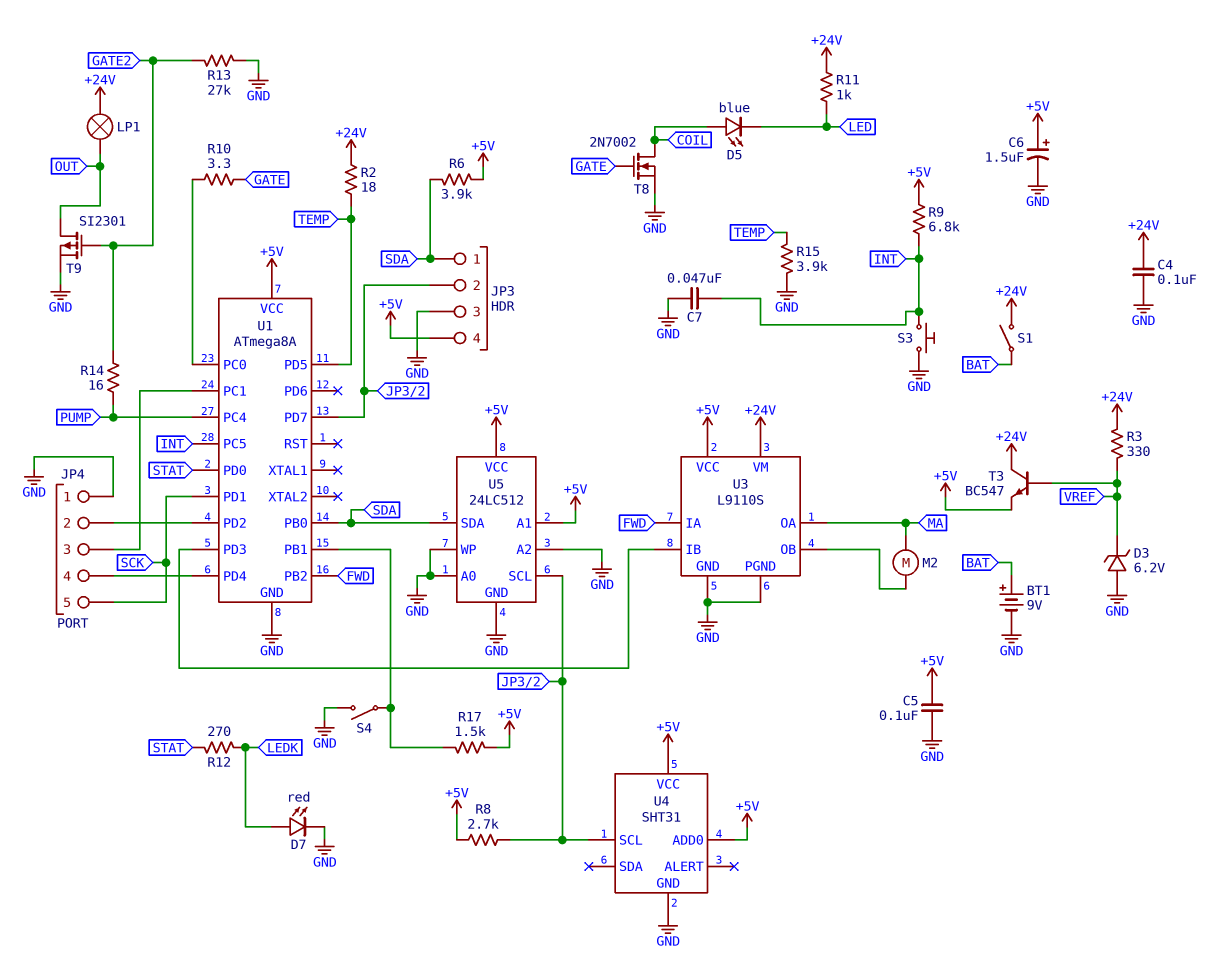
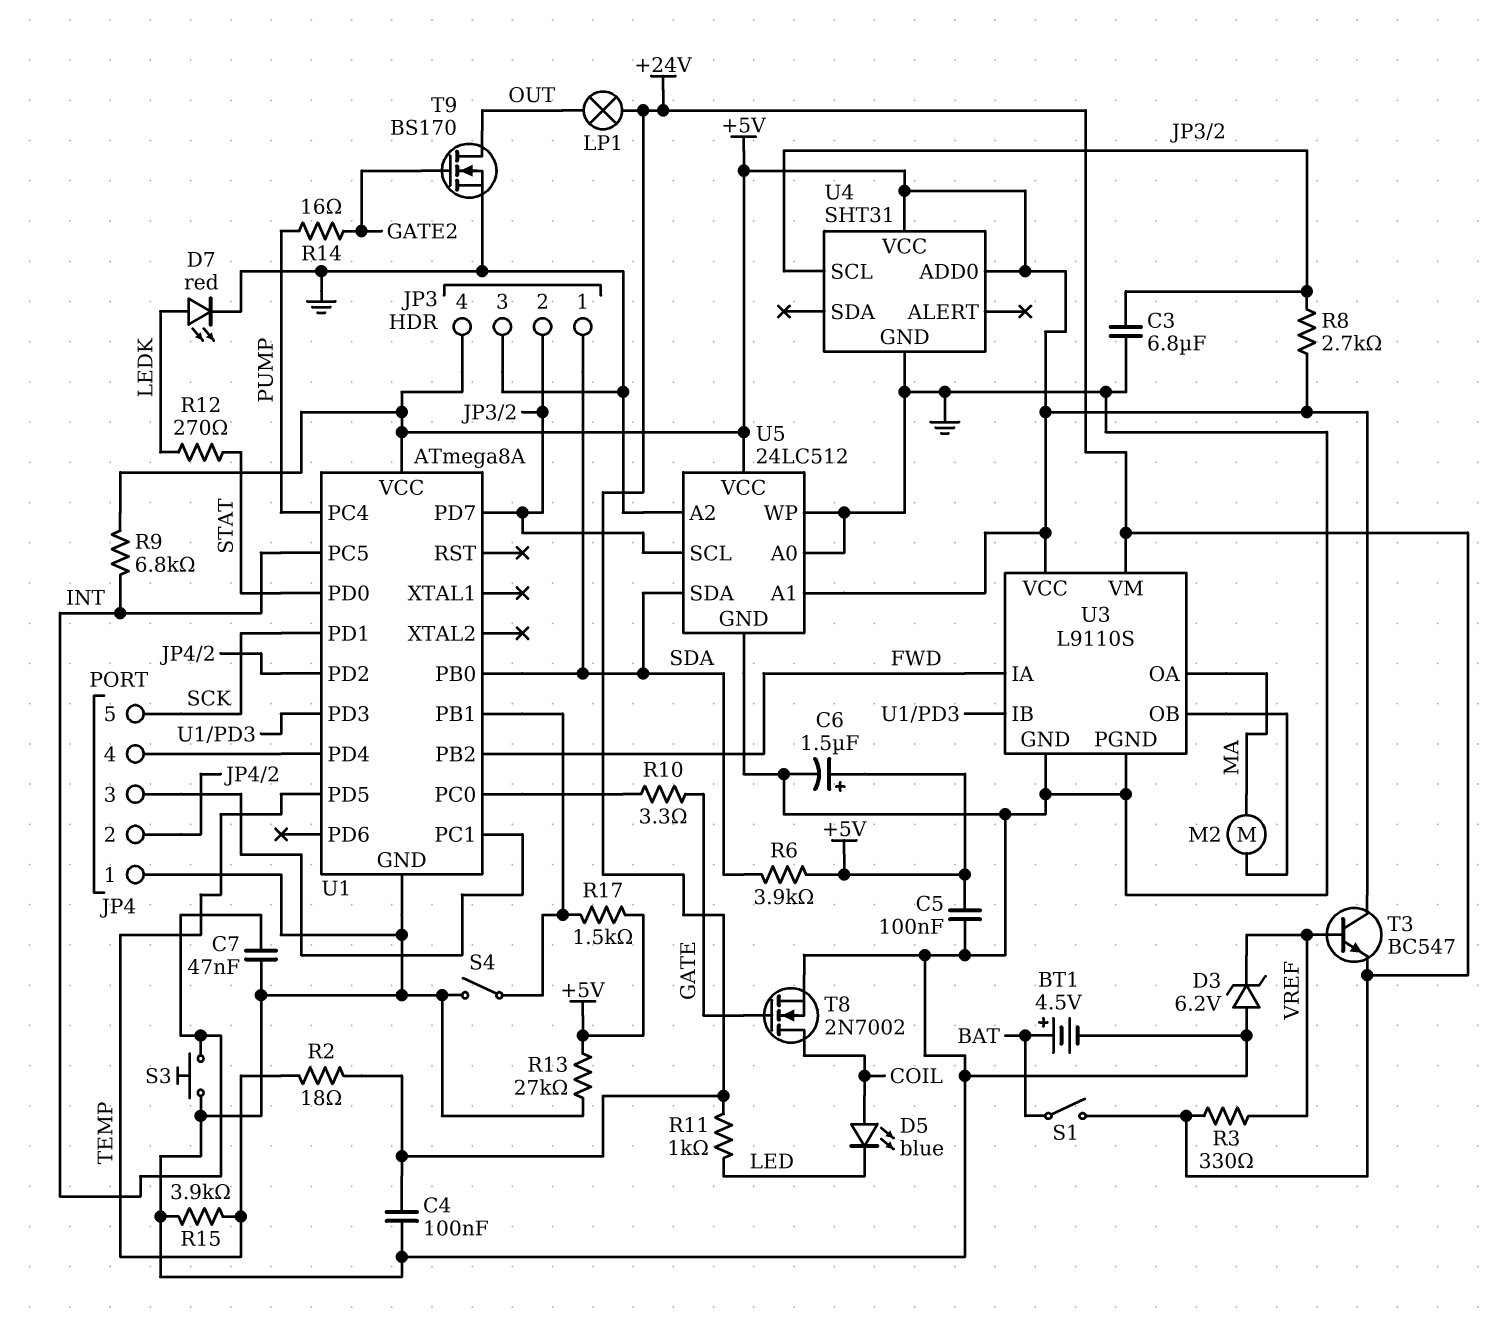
BT1: 9V (plus BAT, minus GND) -> 4.5V (plus BAT, minus GND)
C3: none -> 6.8uF (GND, JP3/2)
R13: 27k (GATE2, GND) -> 27k (+5V, GND)
T3: NPN BC547 (B VREF, C +24V, E +5V) -> NPN BC547 (B VREF, C +5V, E +24V)
T9: PMOS SI2301 (G GATE2, D OUT, S GND) -> NMOS BS170 (G GATE2, D OUT, S GND)

